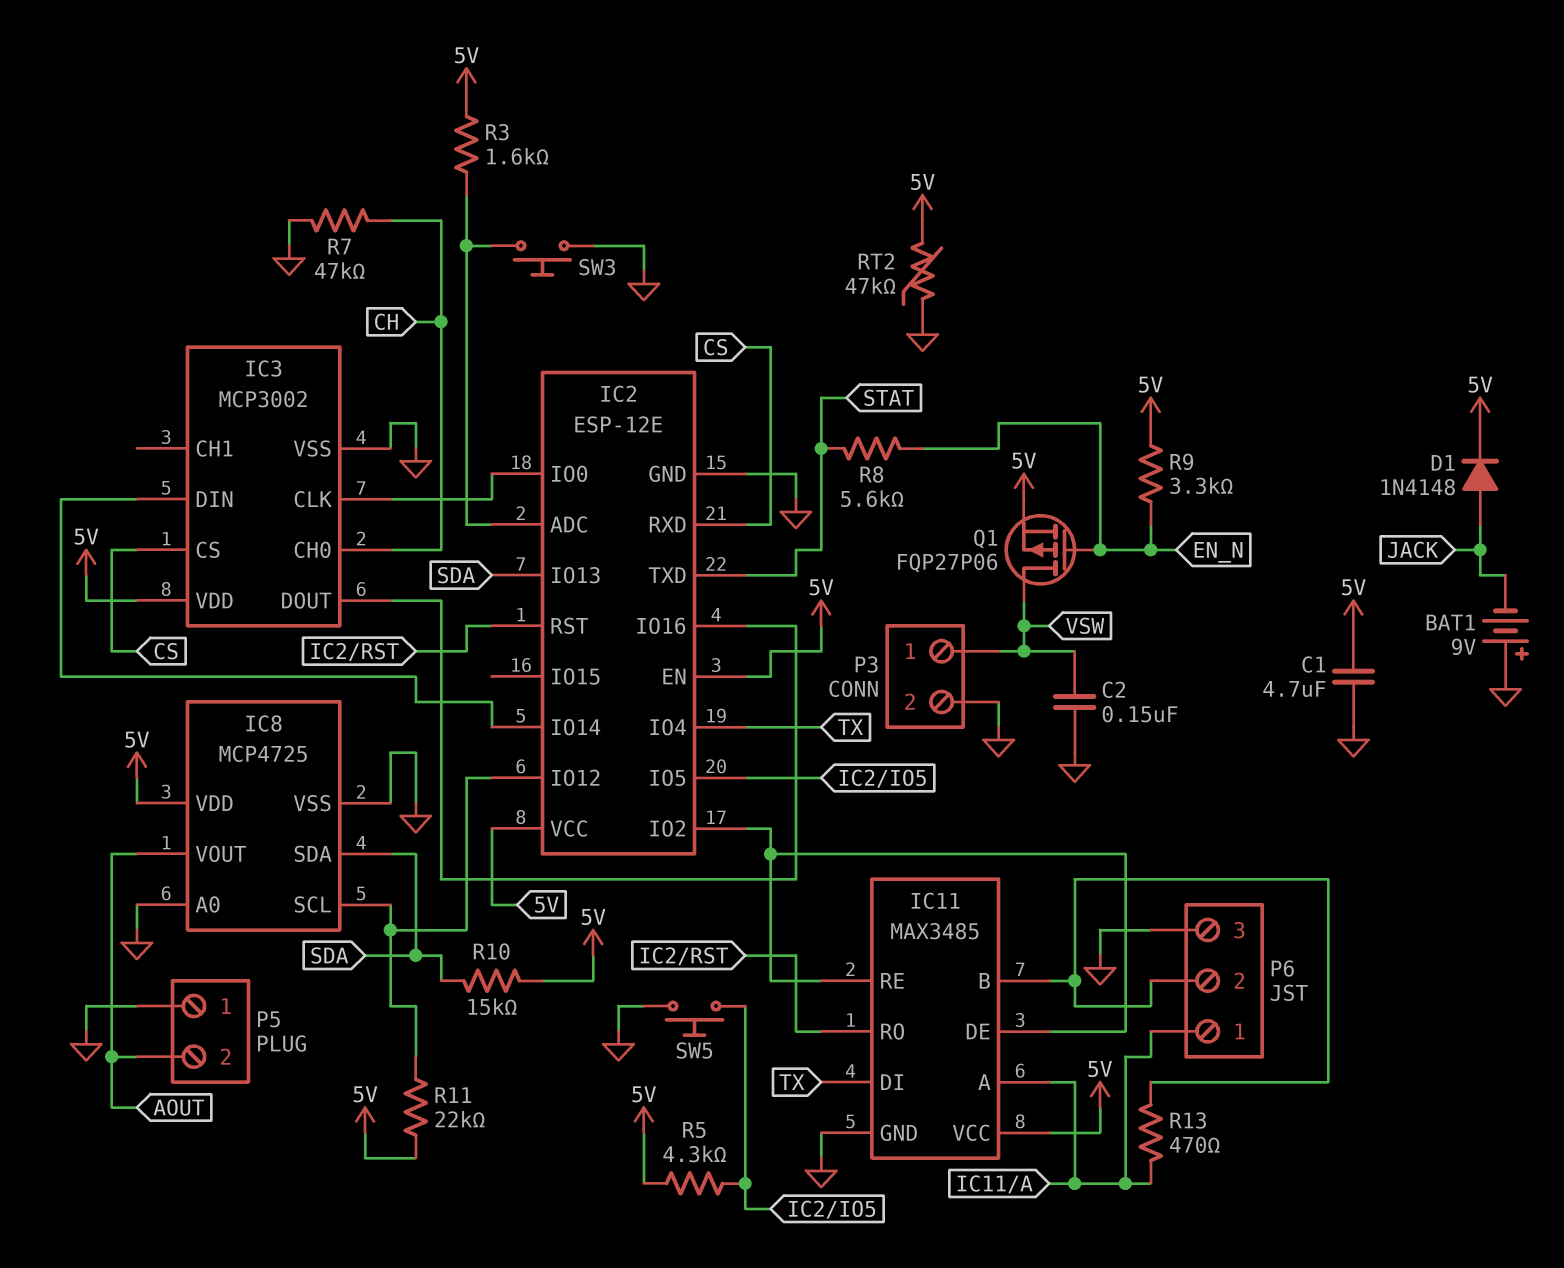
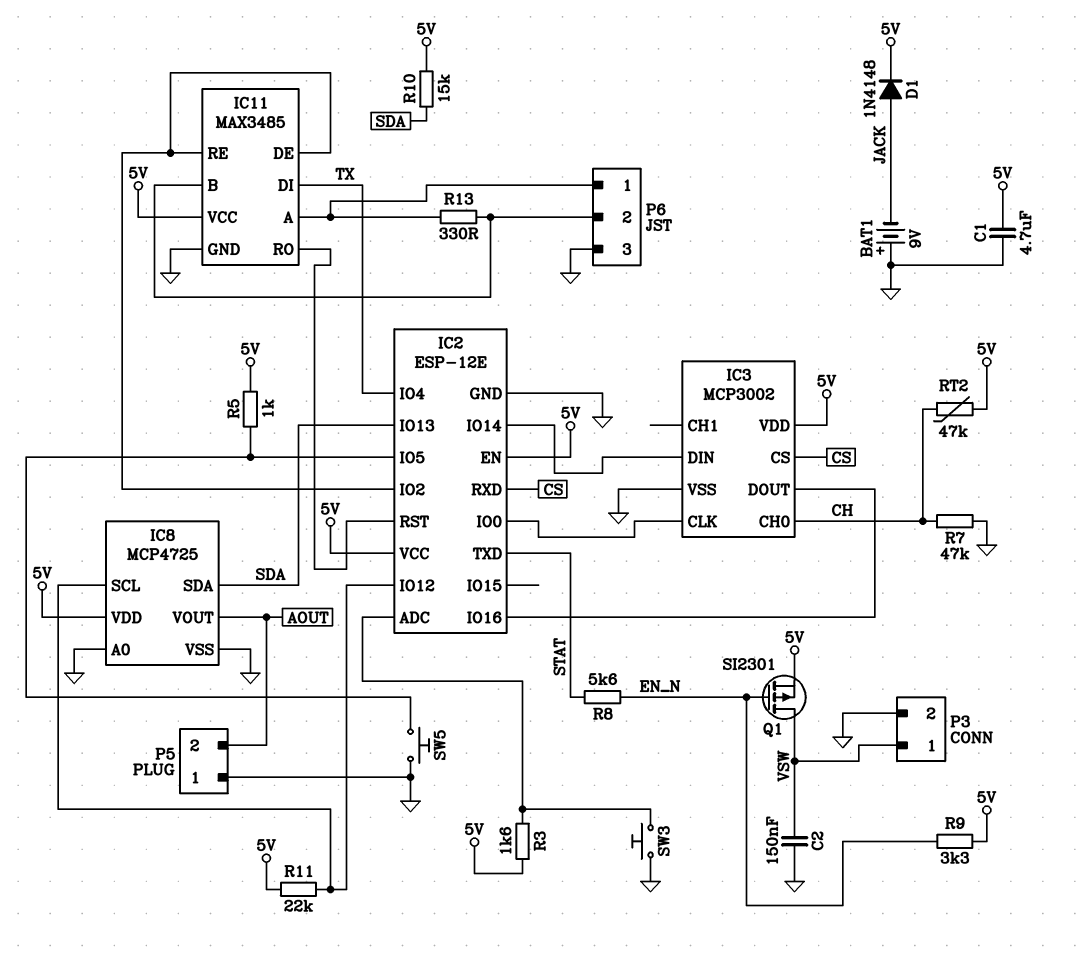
Q1: PMOS FQP27P06 (G EN_N, D VSW, S 5V) -> PMOS SI2301 (G EN_N, D VSW, S 5V)
R5: 4.3k (5V, IC2/IO5) -> 1k (5V, IC2/IO5)
R13: 470 (IC11/A, IC11/B) -> 330 (IC11/A, IC11/B)
RT2: 47k (5V, GND) -> 47k (5V, CH)

